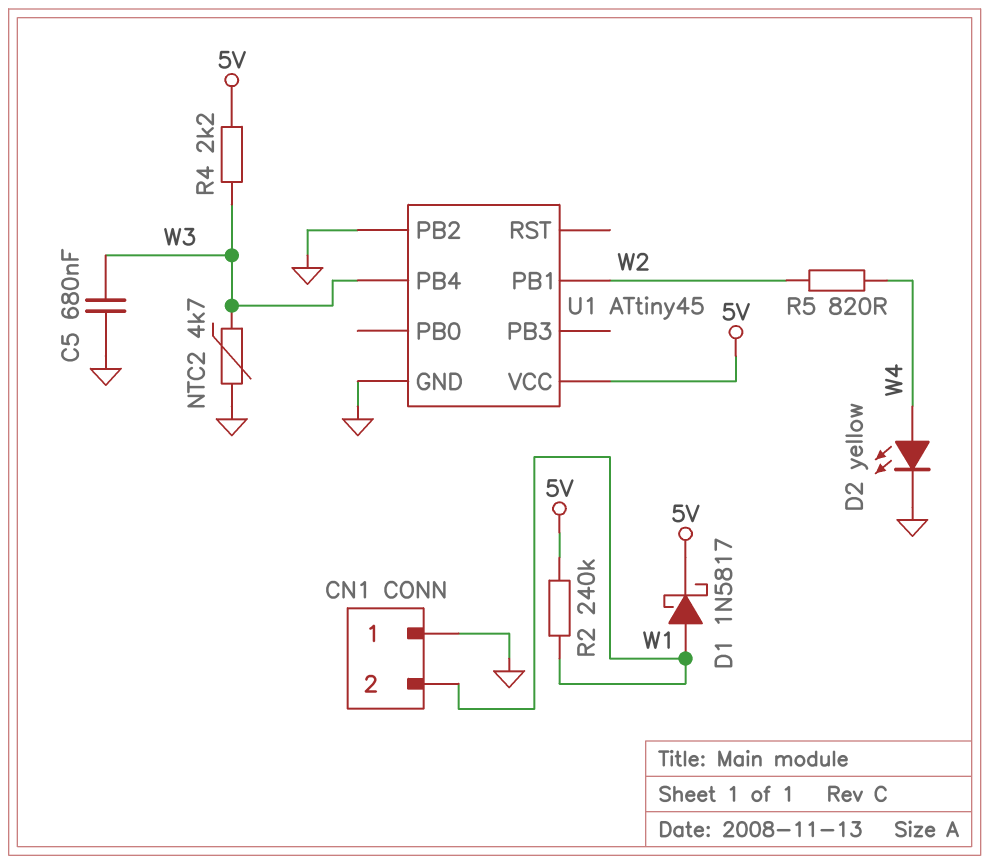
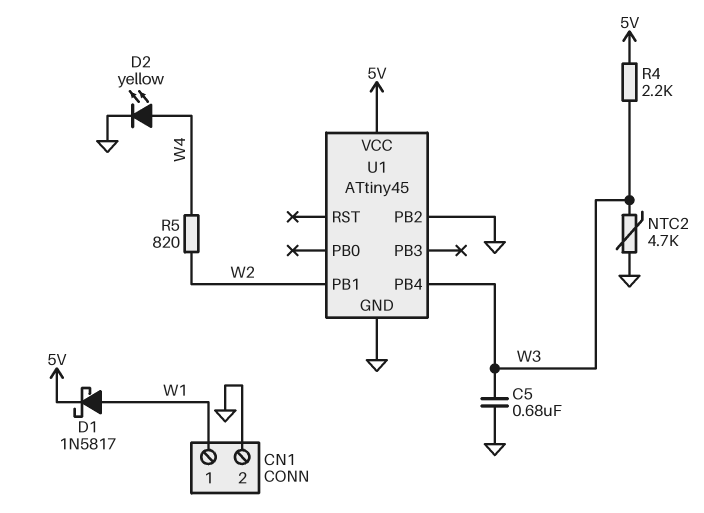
CN1 pin 1: GND -> W1
CN1 pin 2: W1 -> GND
R2: 240k (5V, W1) -> none

